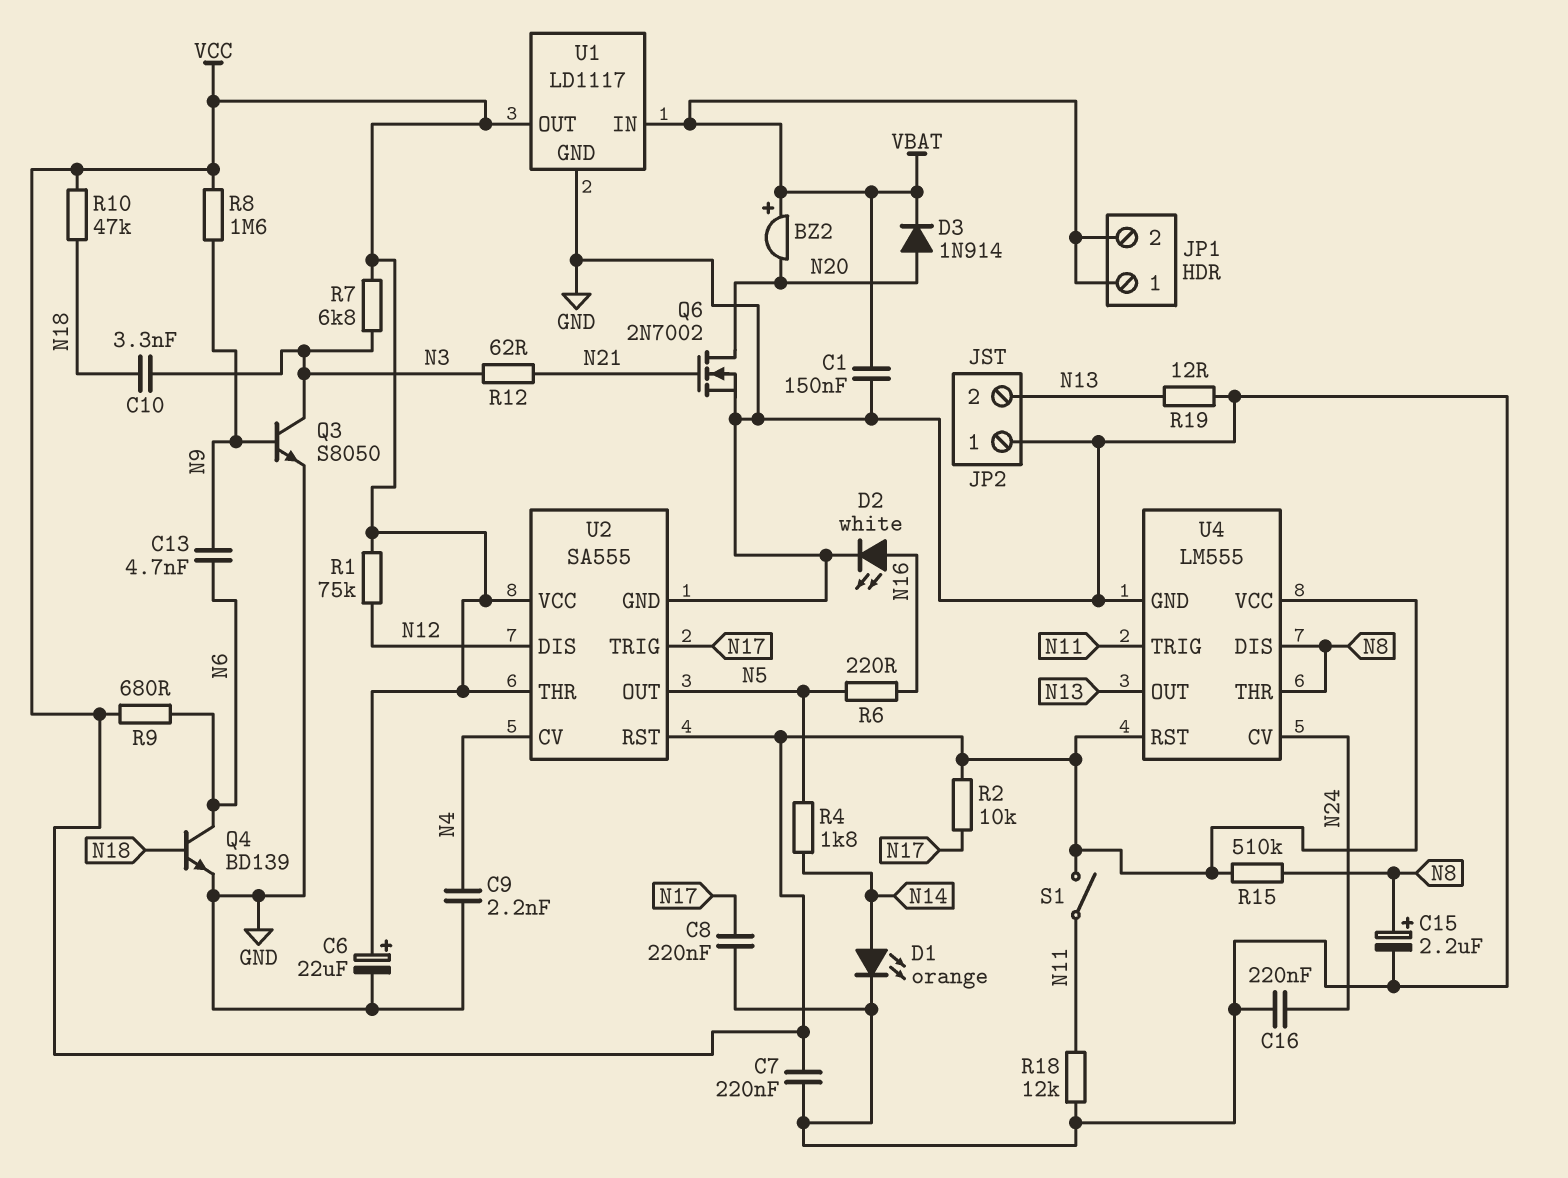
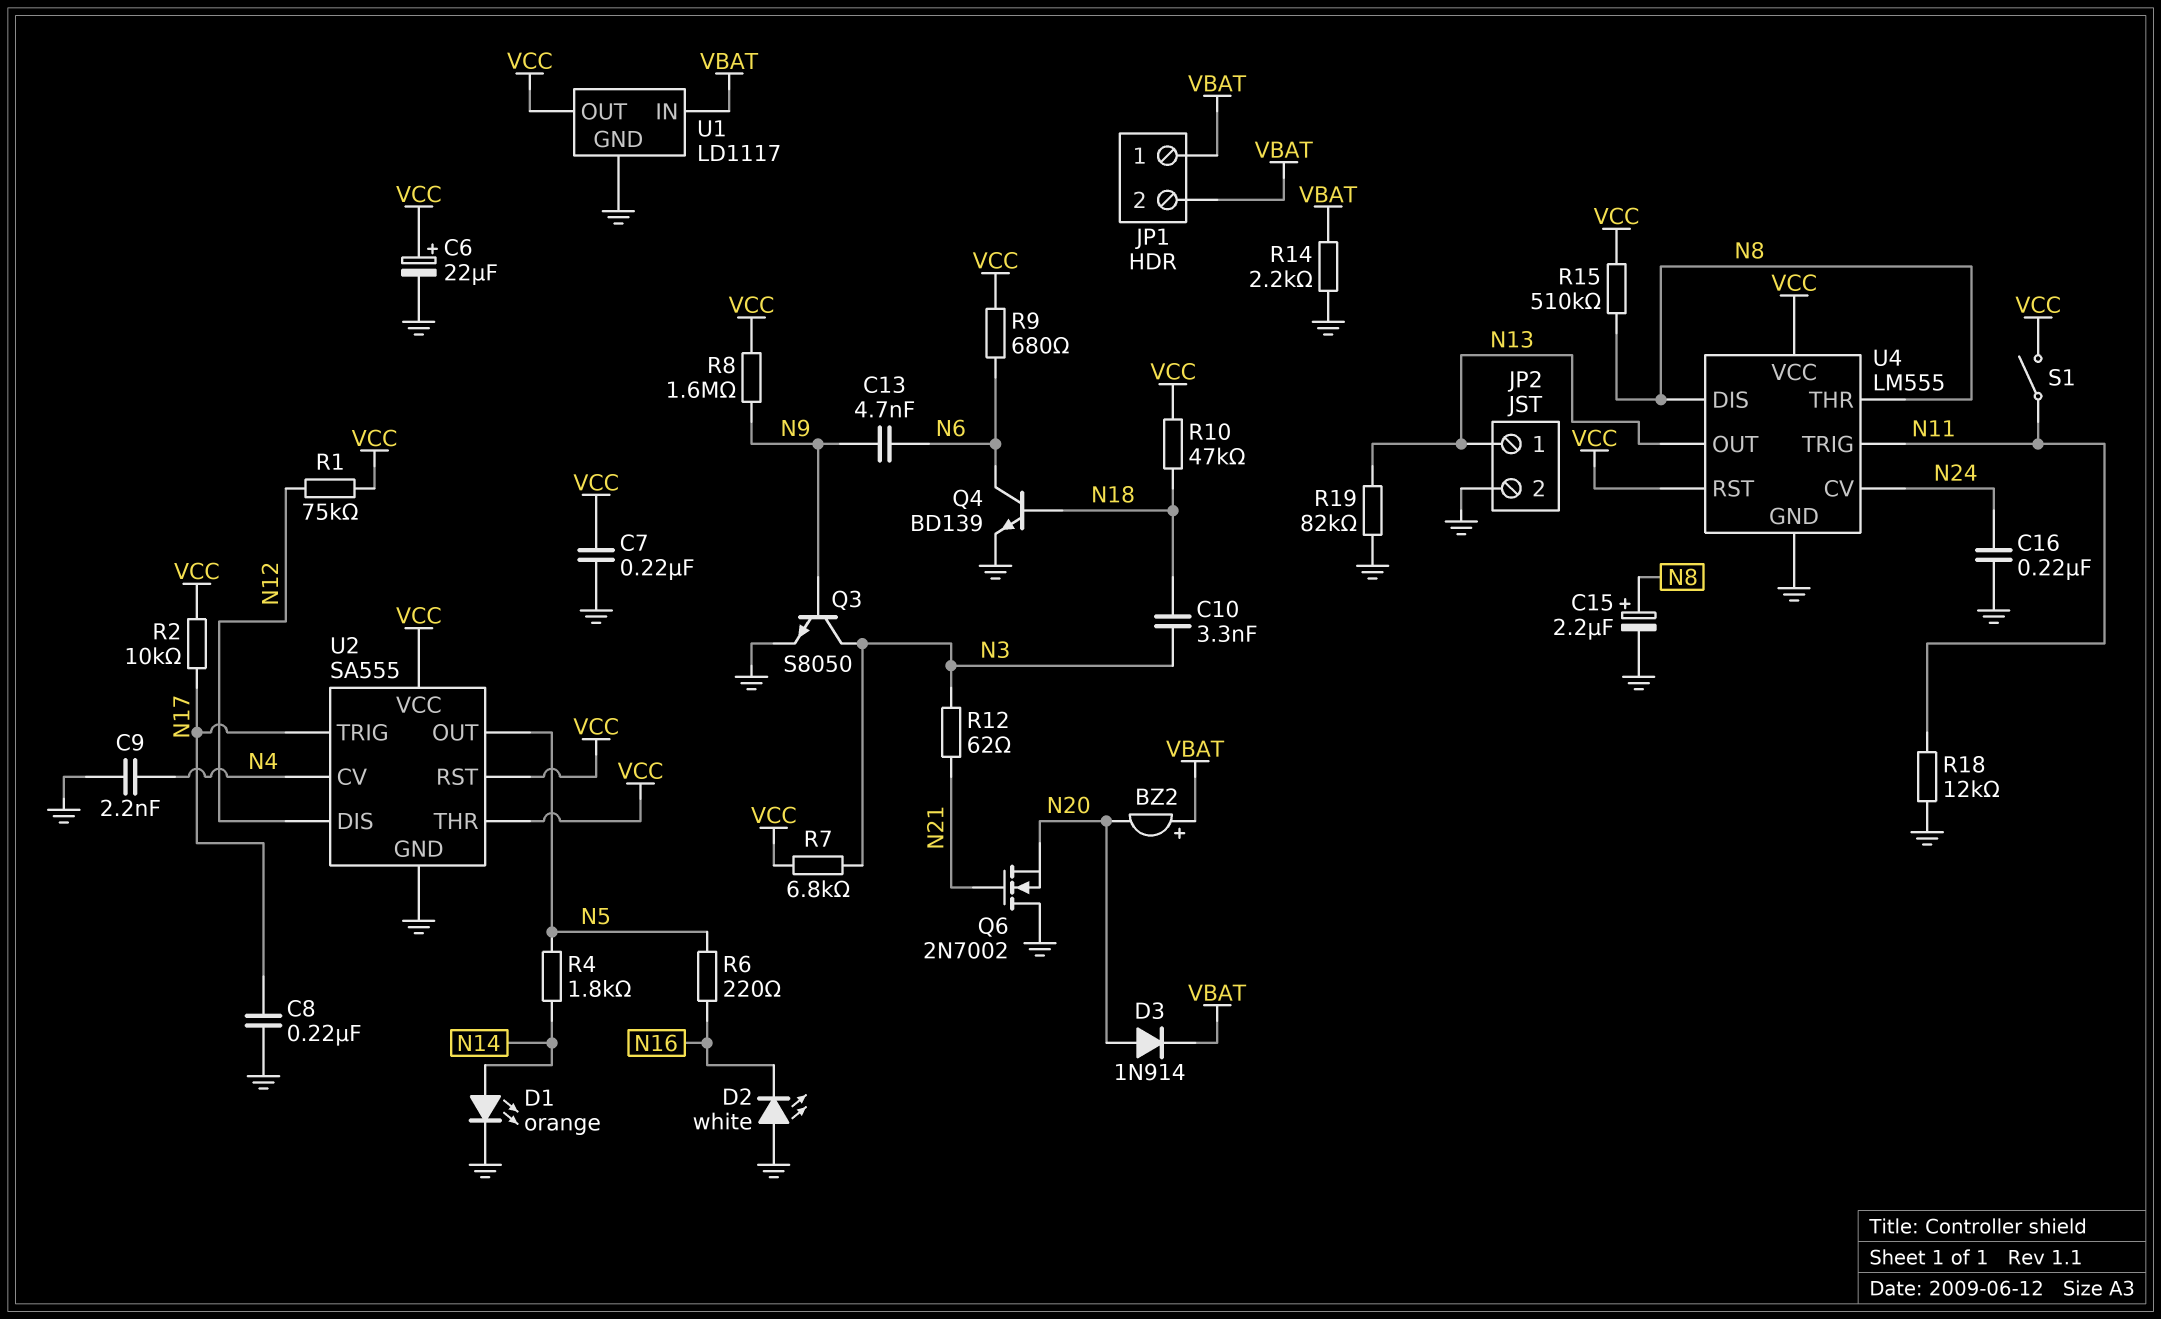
C1: 150nF (GND, VBAT) -> none
D2: LED white (A N16, K GND) -> LED white (A GND, K N16)
JP2 pin 1: GND -> N13
JP2 pin 2: N13 -> GND
Q6: NMOS 2N7002 (G N21, D N20, S GND) -> NMOS 2N7002 (G N21, D GND, S N20)
R14: none -> 2.2k (GND, VBAT)
R19: 12 (GND, N13) -> 82k (GND, N13)

